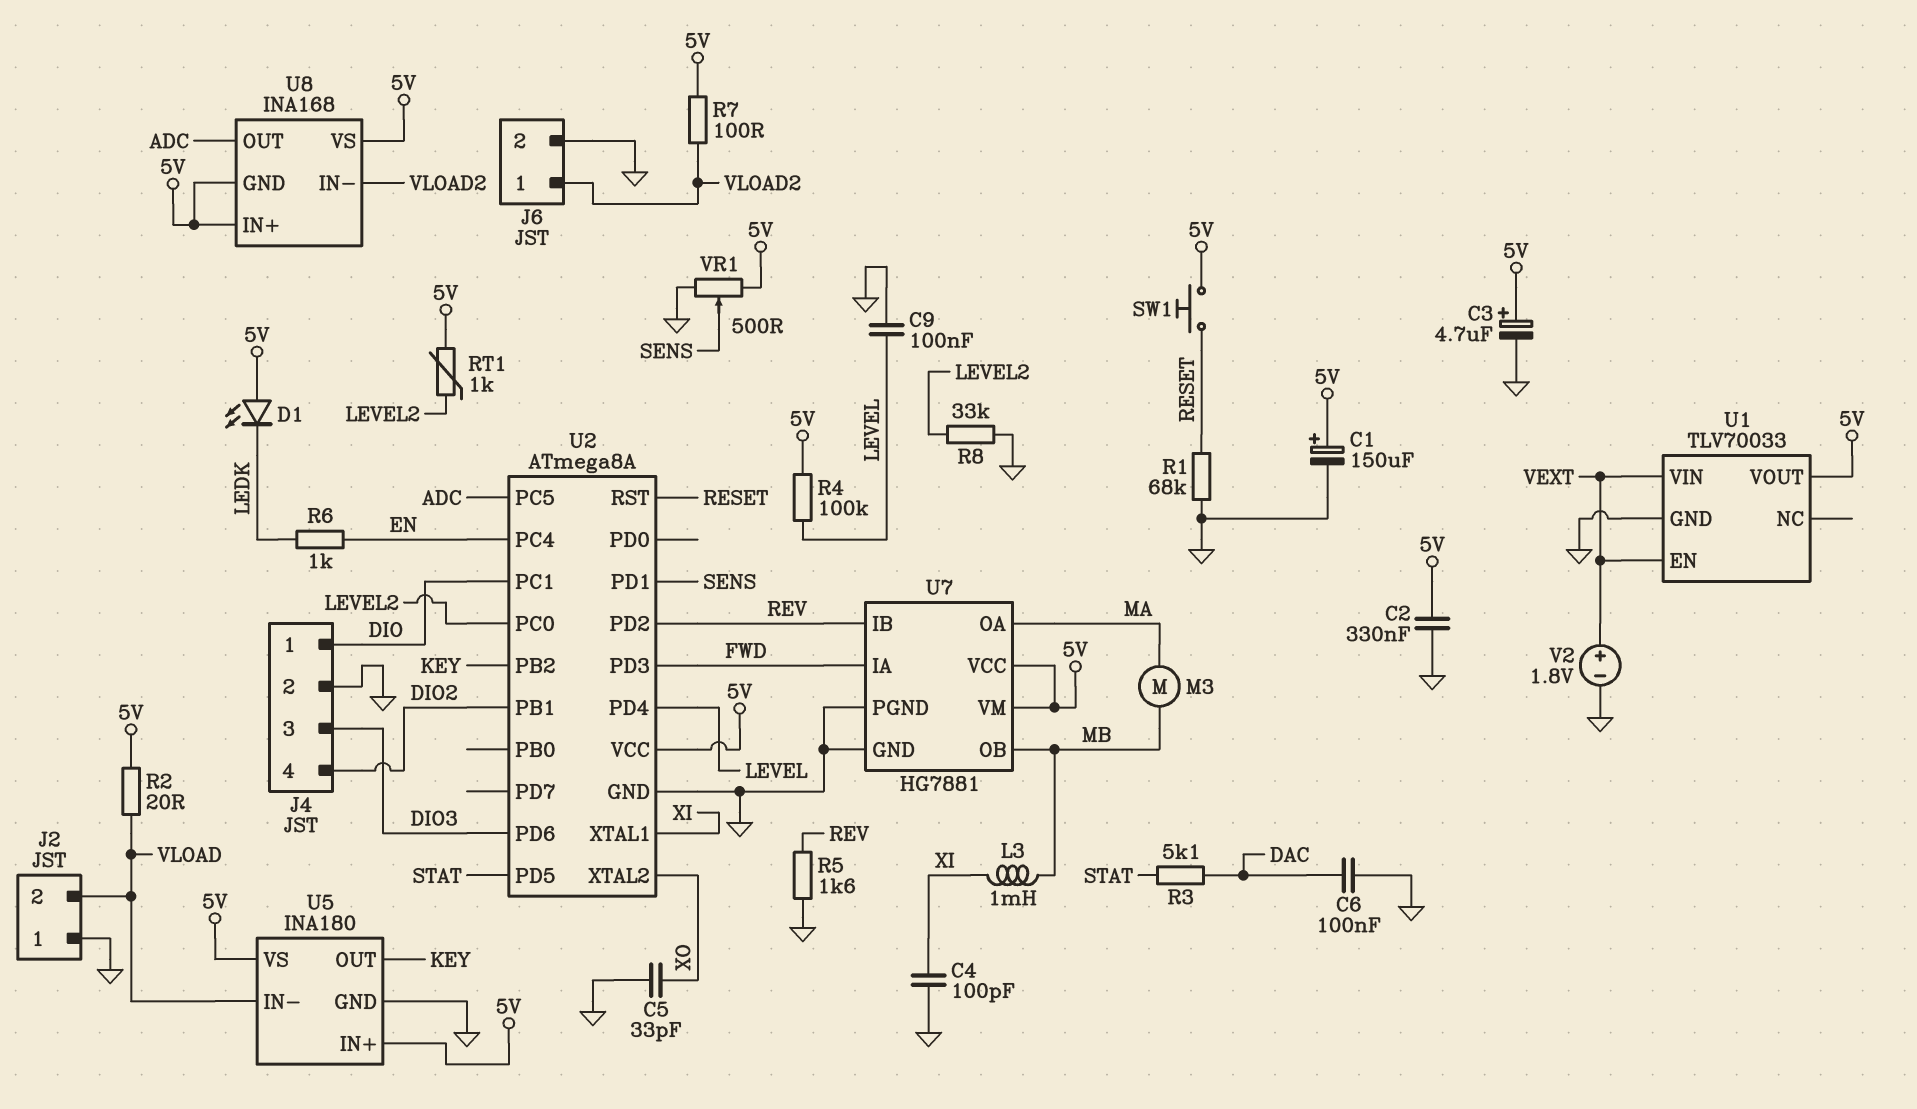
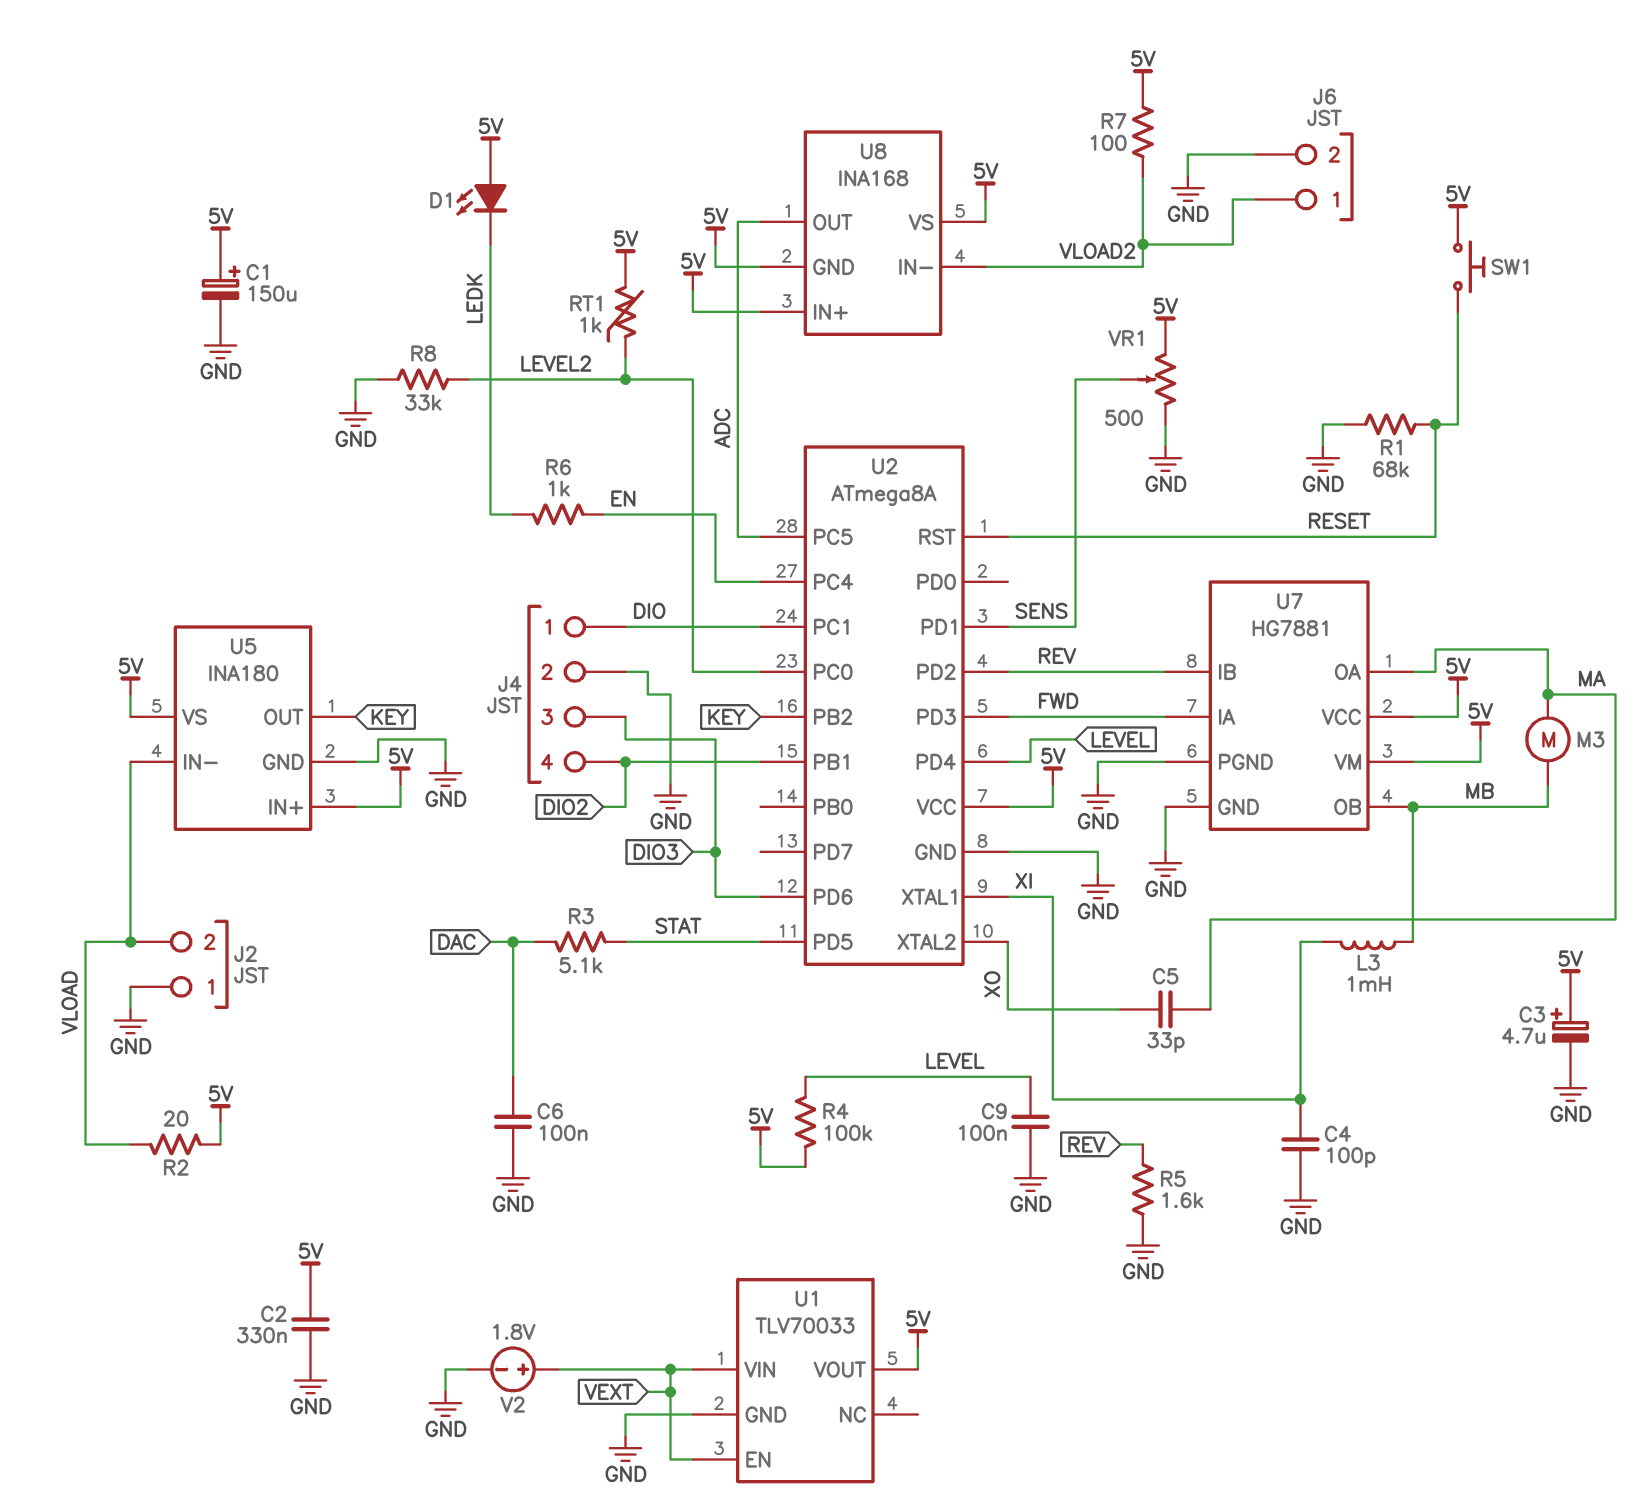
C5: 33pF (GND, XO) -> 33pF (MA, XO)

